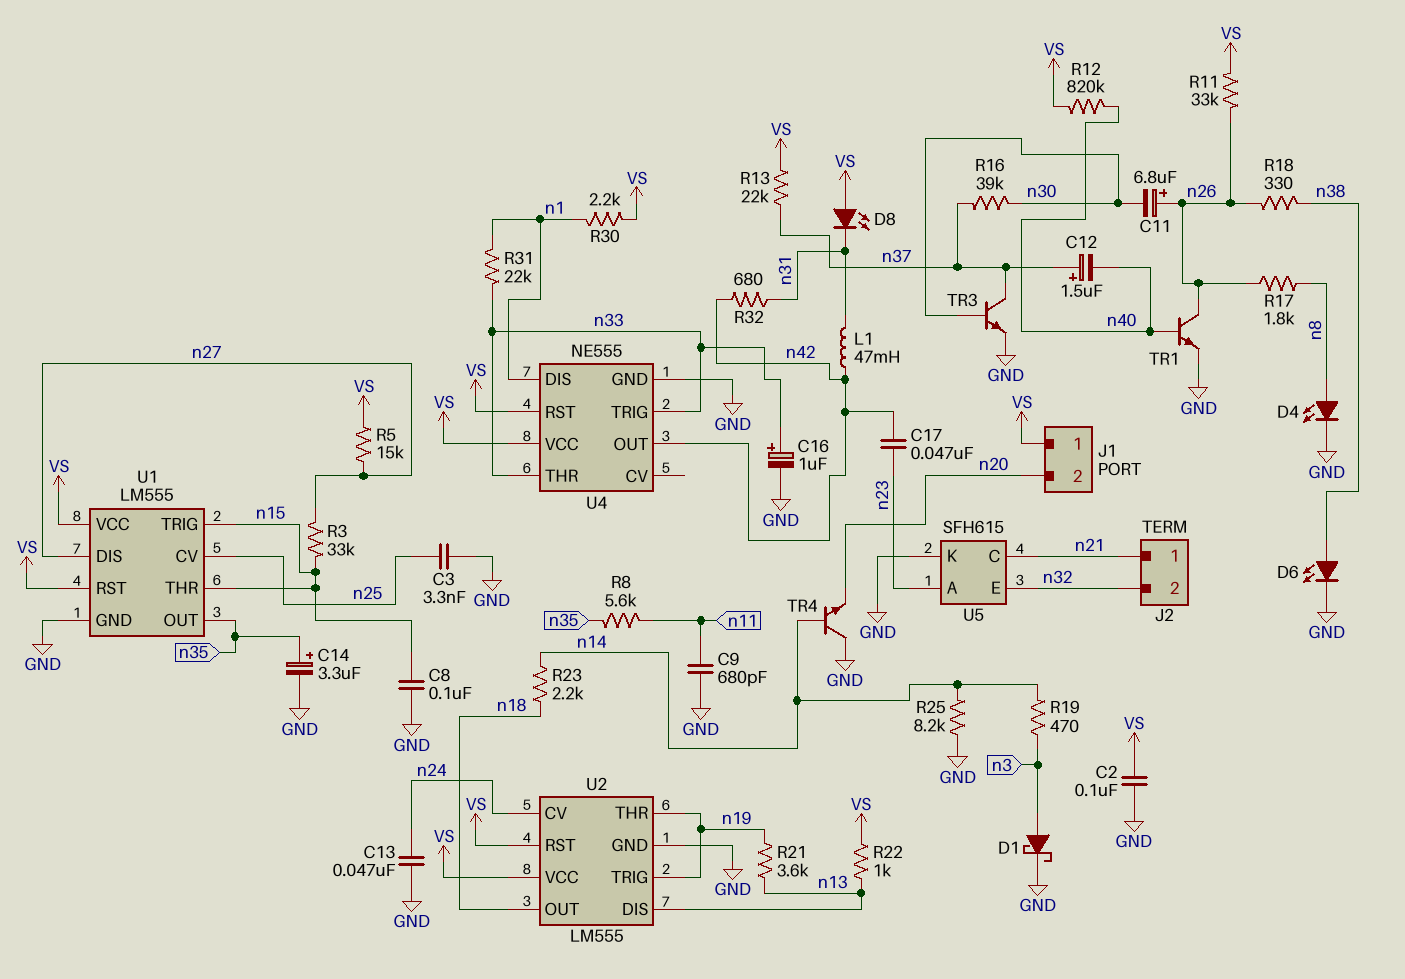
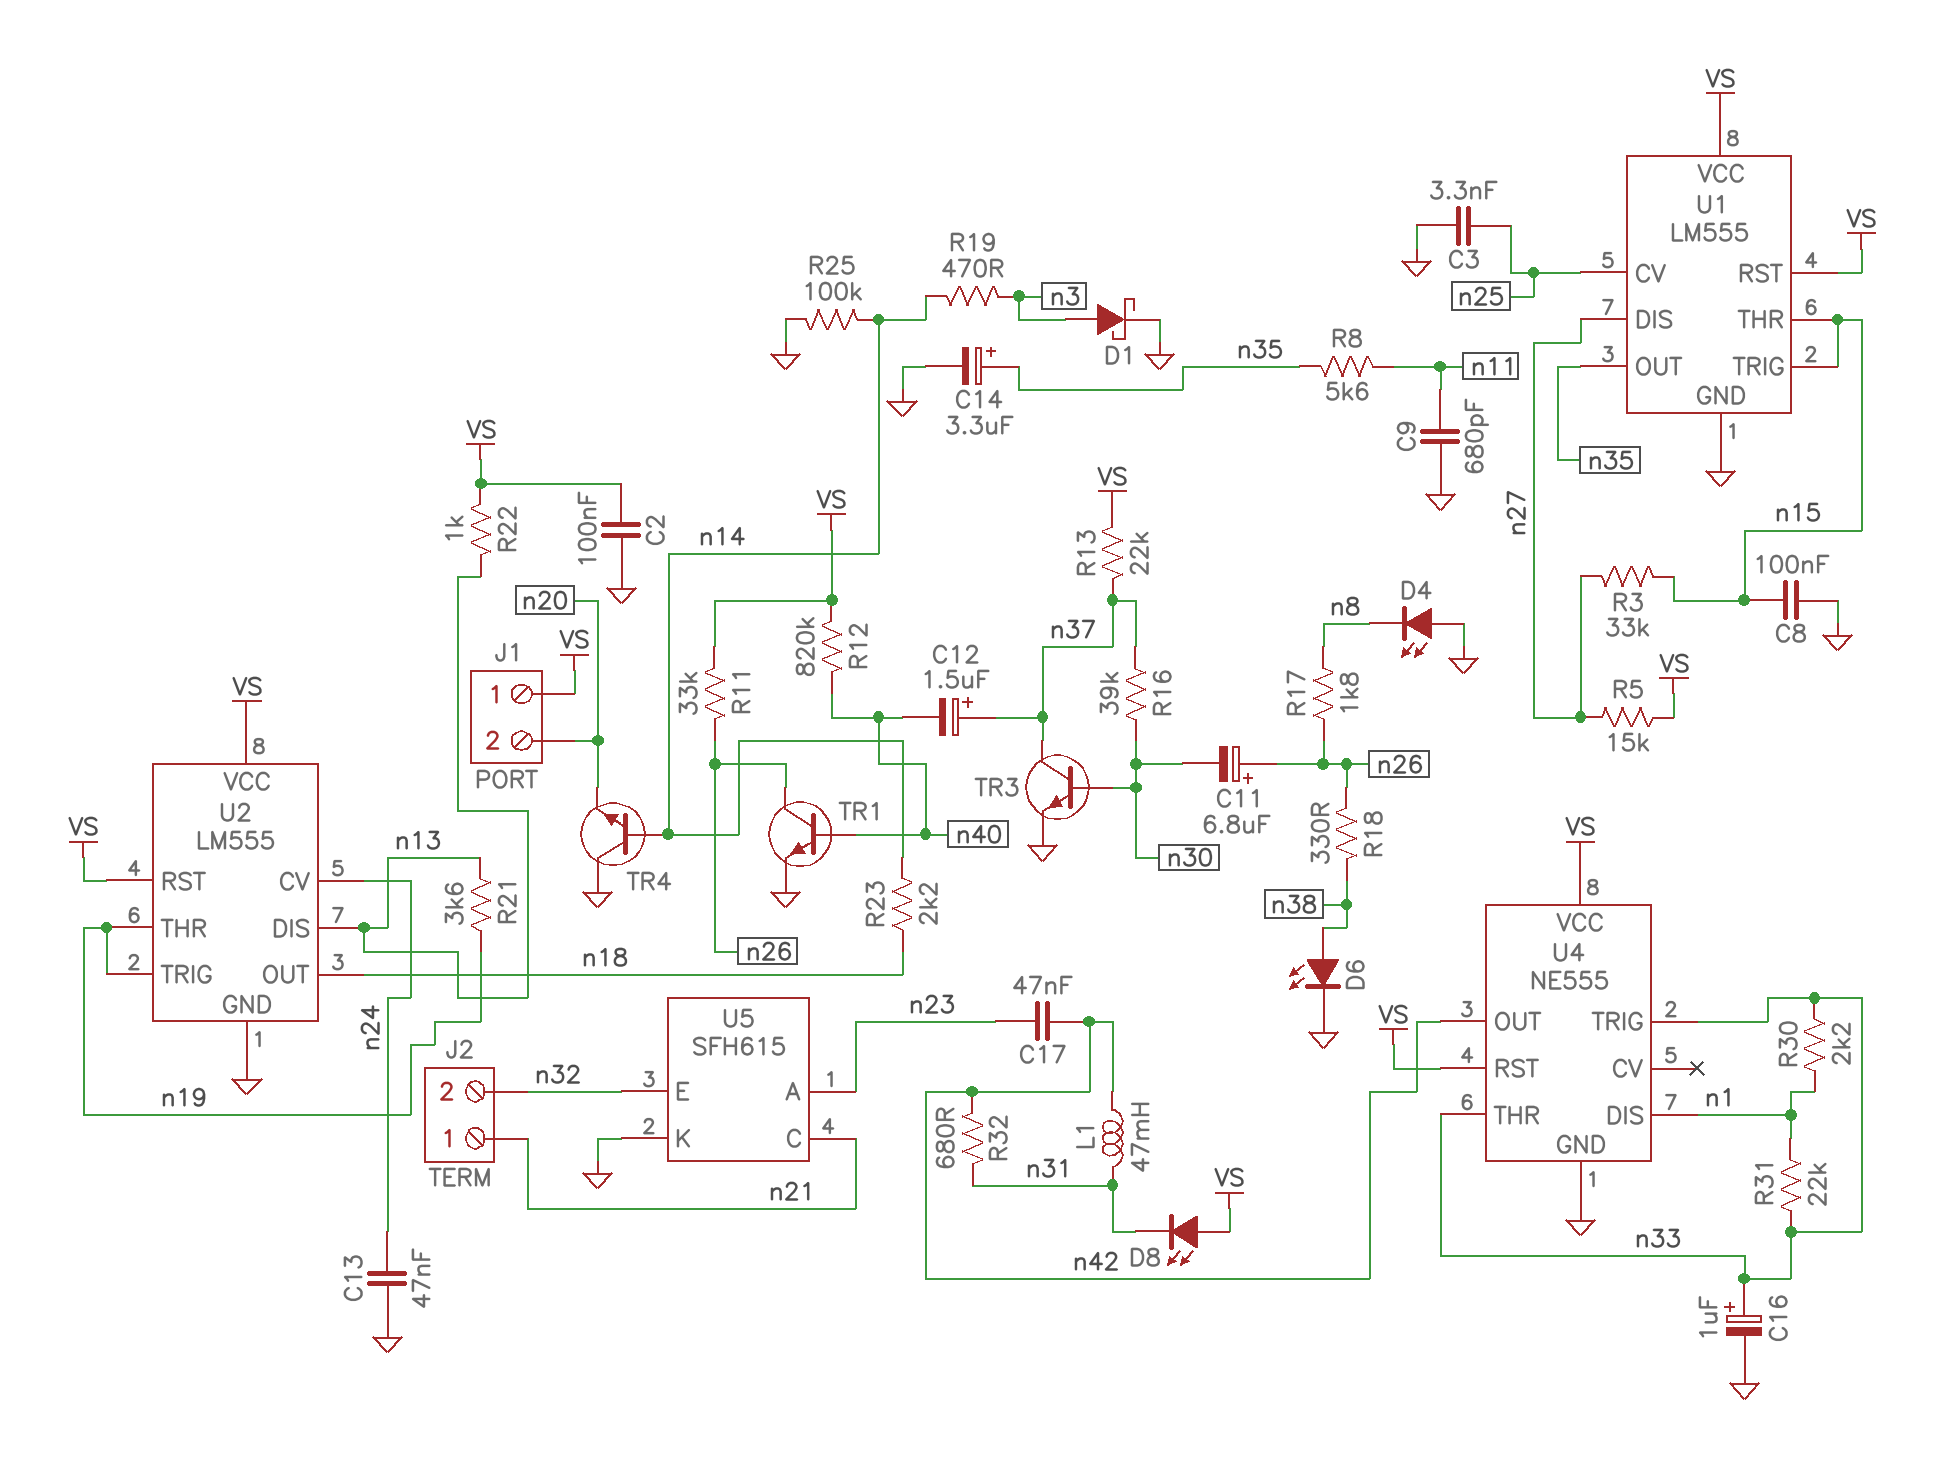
D4: LED (A n8, K GND) -> LED (A GND, K n8)
R25: 8.2k (GND, n14) -> 100k (GND, n14)
R30: 2.2k (VS, n1) -> 2.2k (n1, n33)

